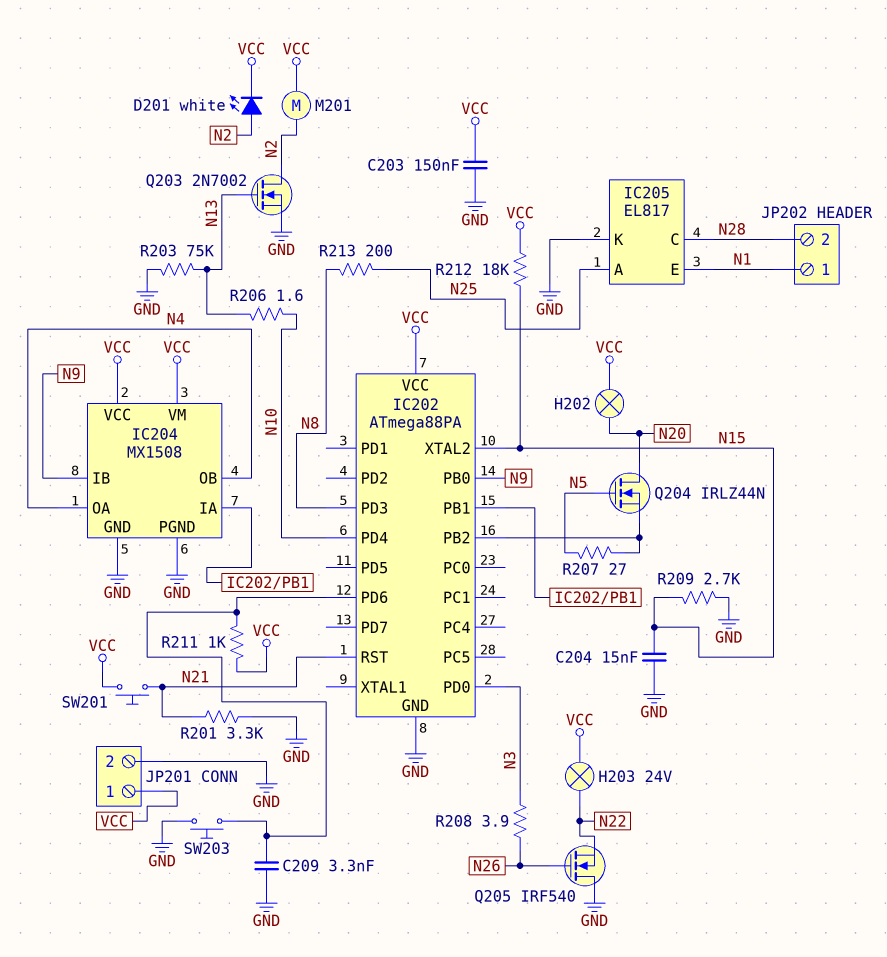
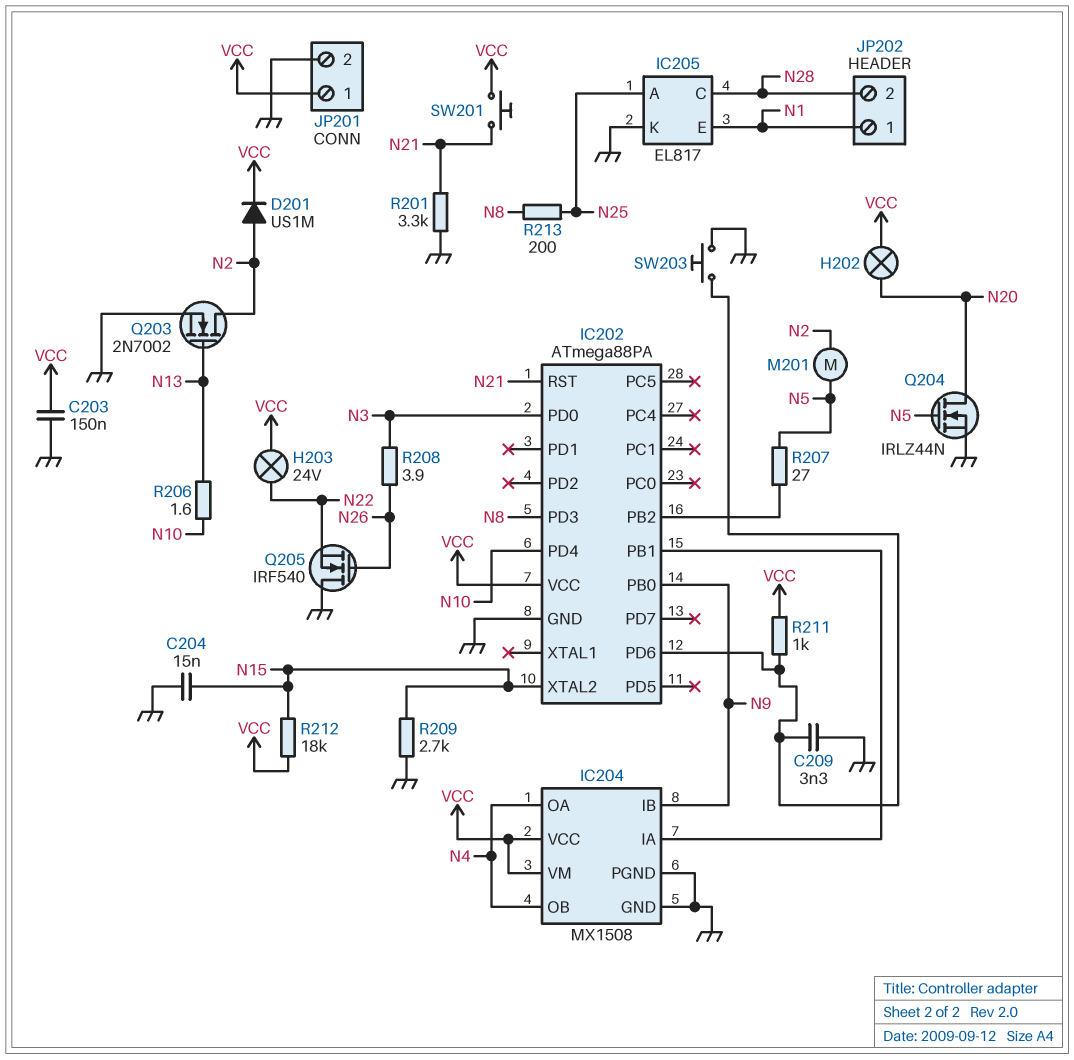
D201: LED white (A N2, K VCC) -> diode US1M (A N2, K VCC)
M201: motor (N2, VCC) -> motor (N2, N5)
Q204: NMOS IRLZ44N (G N5, D N20, S IC202/PB2) -> NMOS IRLZ44N (G N5, D N20, S GND)
R203: 75k (GND, N13) -> none

